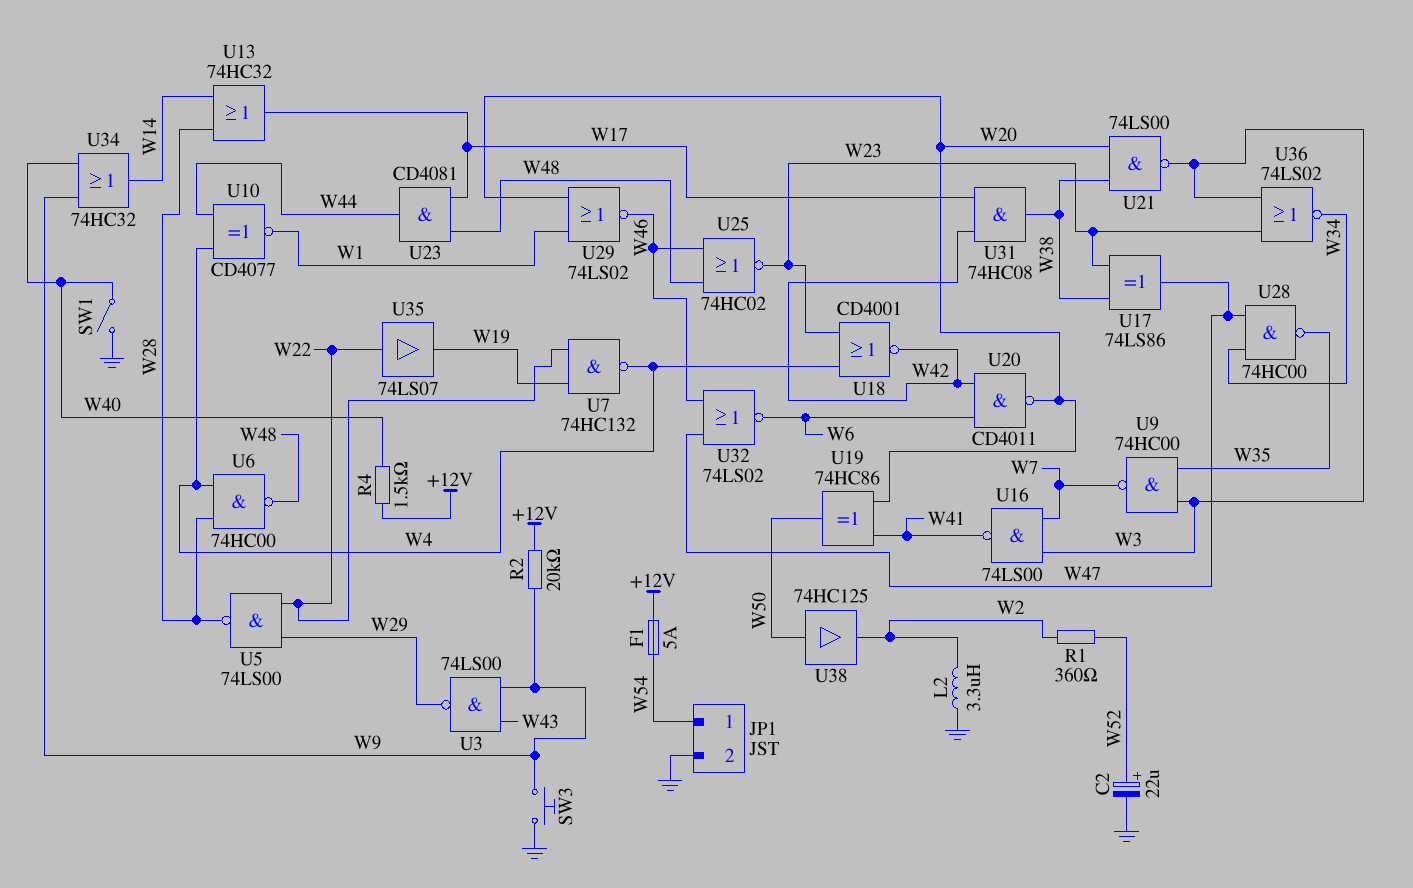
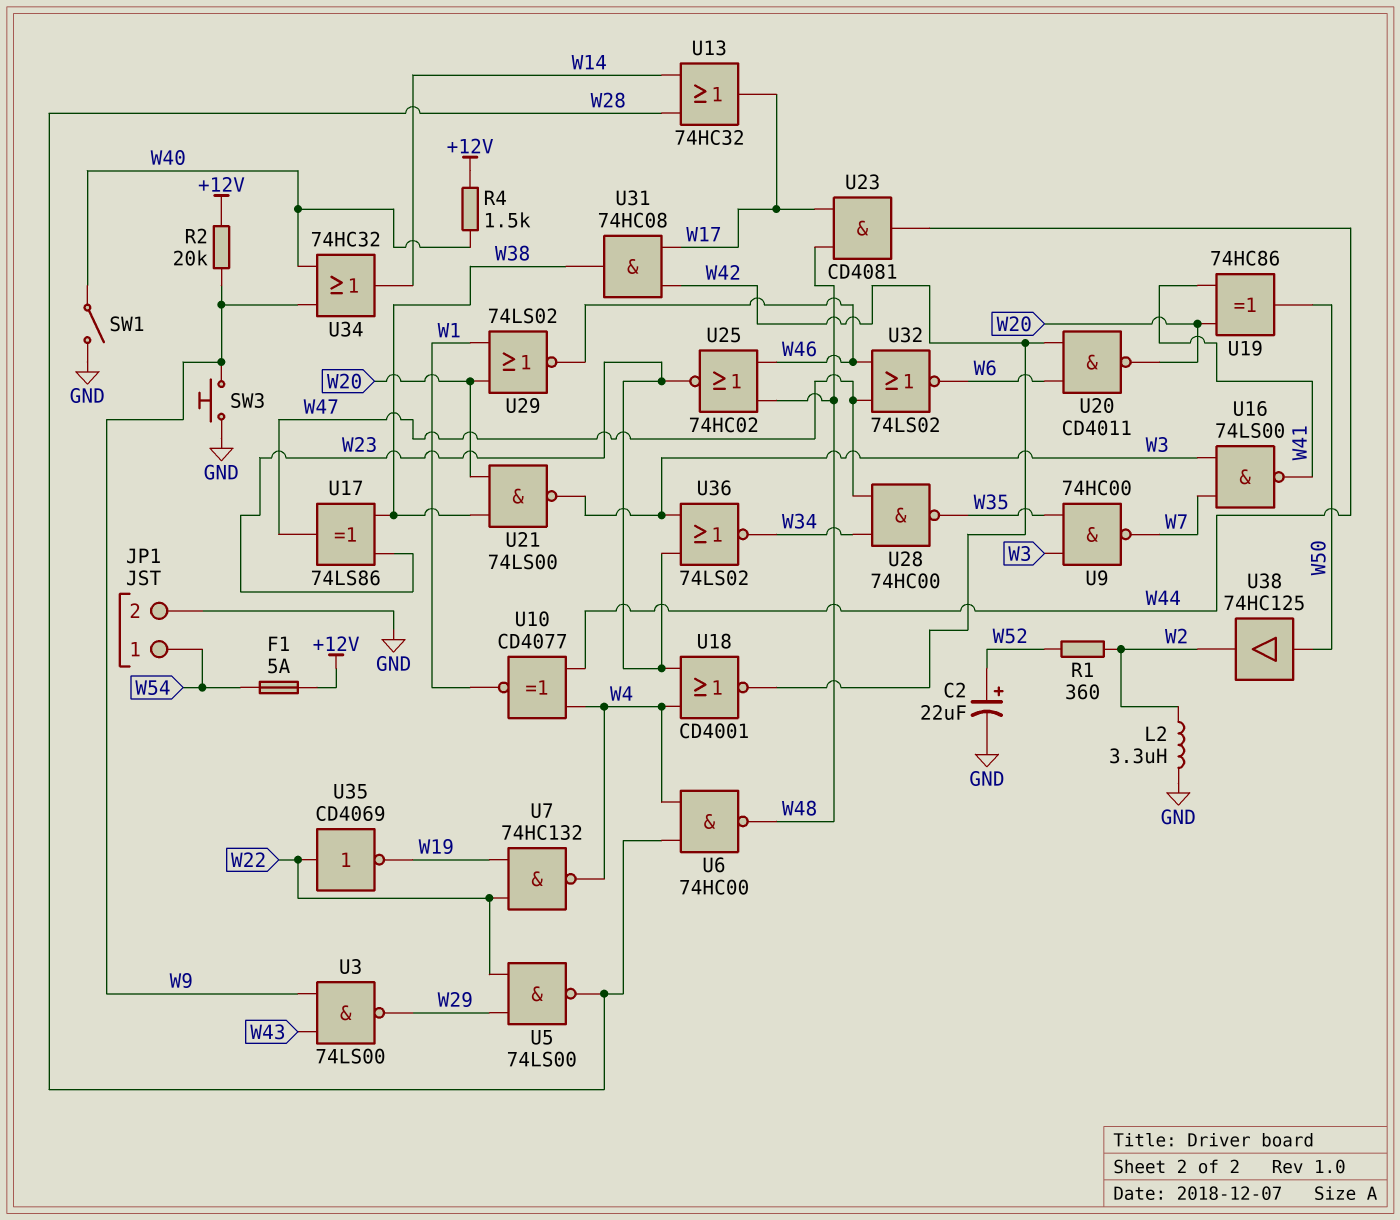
U35: buffer 74LS07 (in W22, out W19) -> NOT CD4069 (in W22, out W19)

